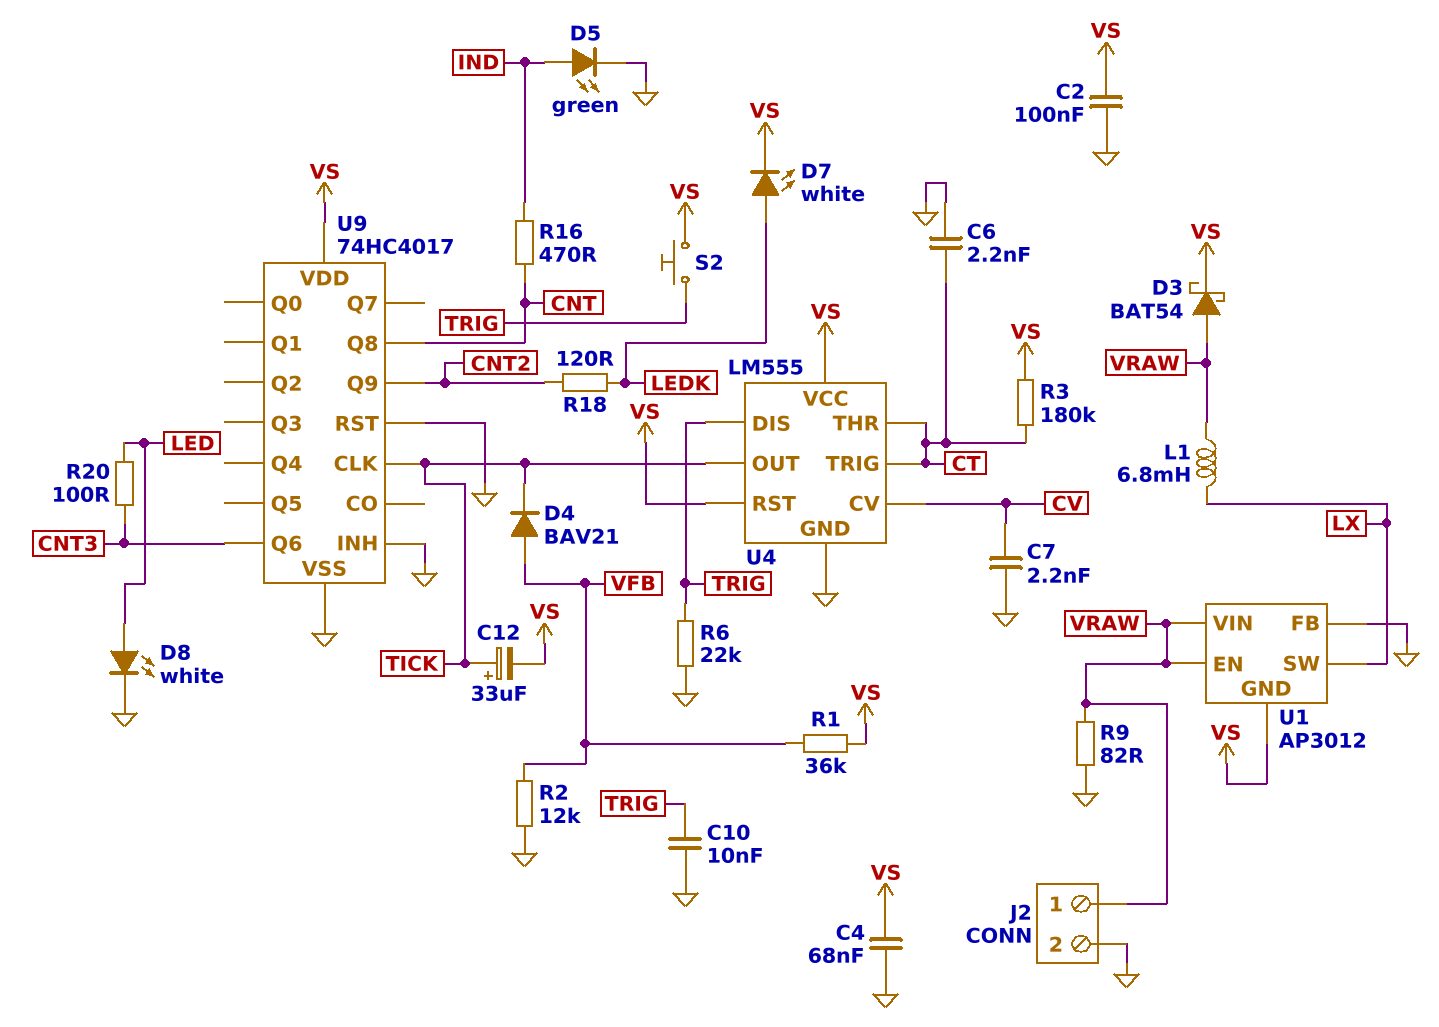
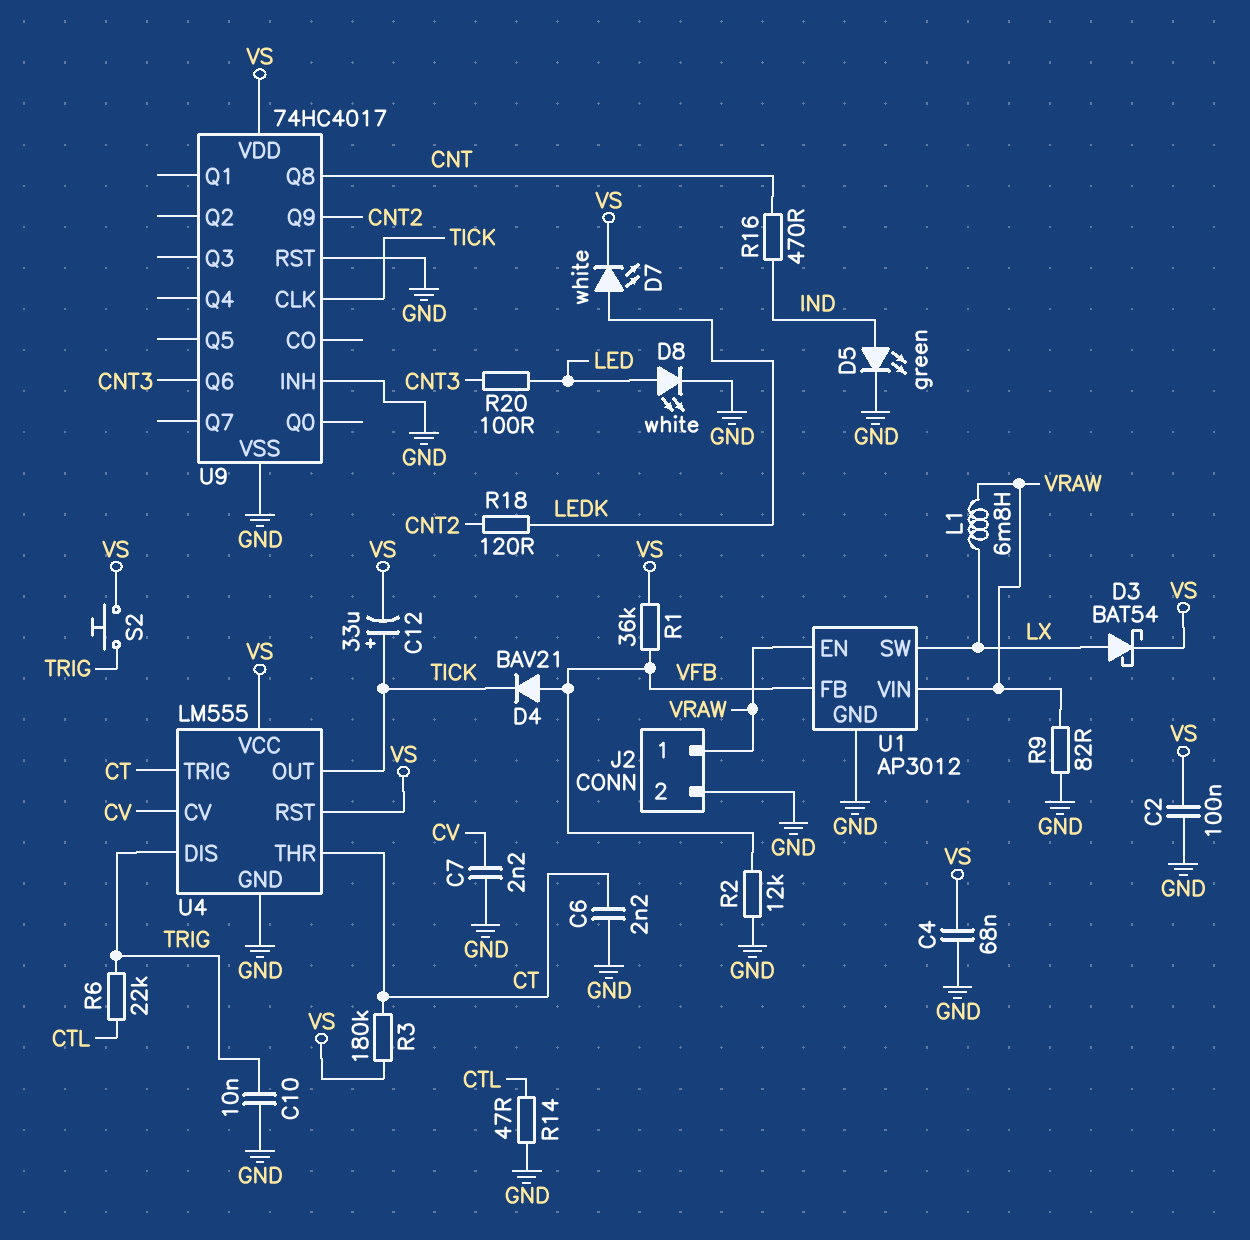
D3: schottky BAT54 (A VRAW, K VS) -> schottky BAT54 (A LX, K VS)
R6: 22k (GND, TRIG) -> 22k (CTL, TRIG)
R14: none -> 47 (CTL, GND)
U1 pin FB: GND -> VFB
U1 pin GND: VS -> GND

